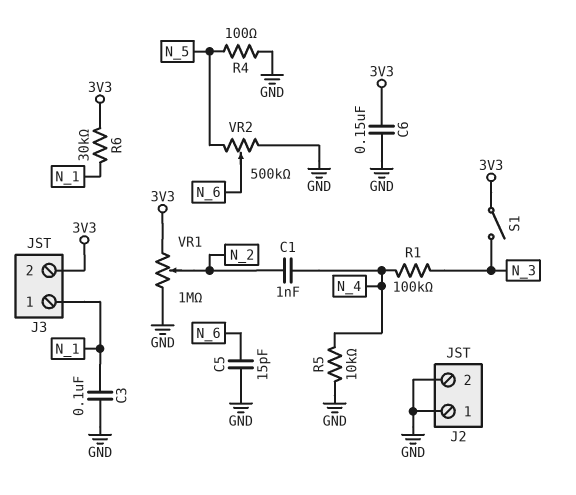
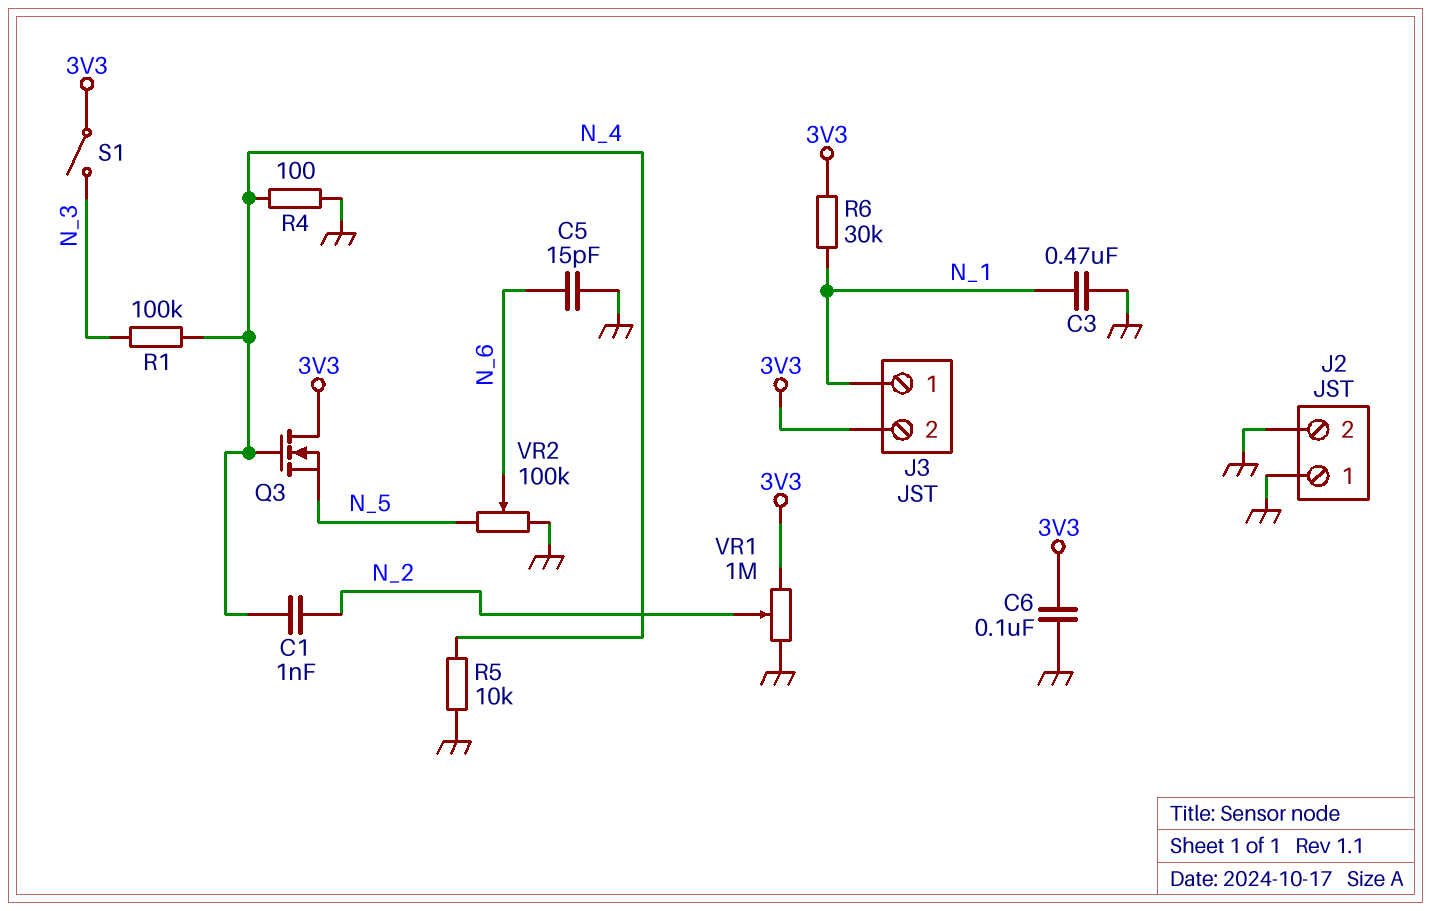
C3: 100nF (GND, N_1) -> 470nF (GND, N_1)
C6: 150nF (3V3, GND) -> 100nF (3V3, GND)
Q3: none -> NMOS (G N_4, D 3V3, S N_5)
R4: 100 (GND, N_5) -> 100 (GND, N_4)
VR2: 500k (GND, N_5, wiper N_6) -> 100k (GND, N_5, wiper N_6)

